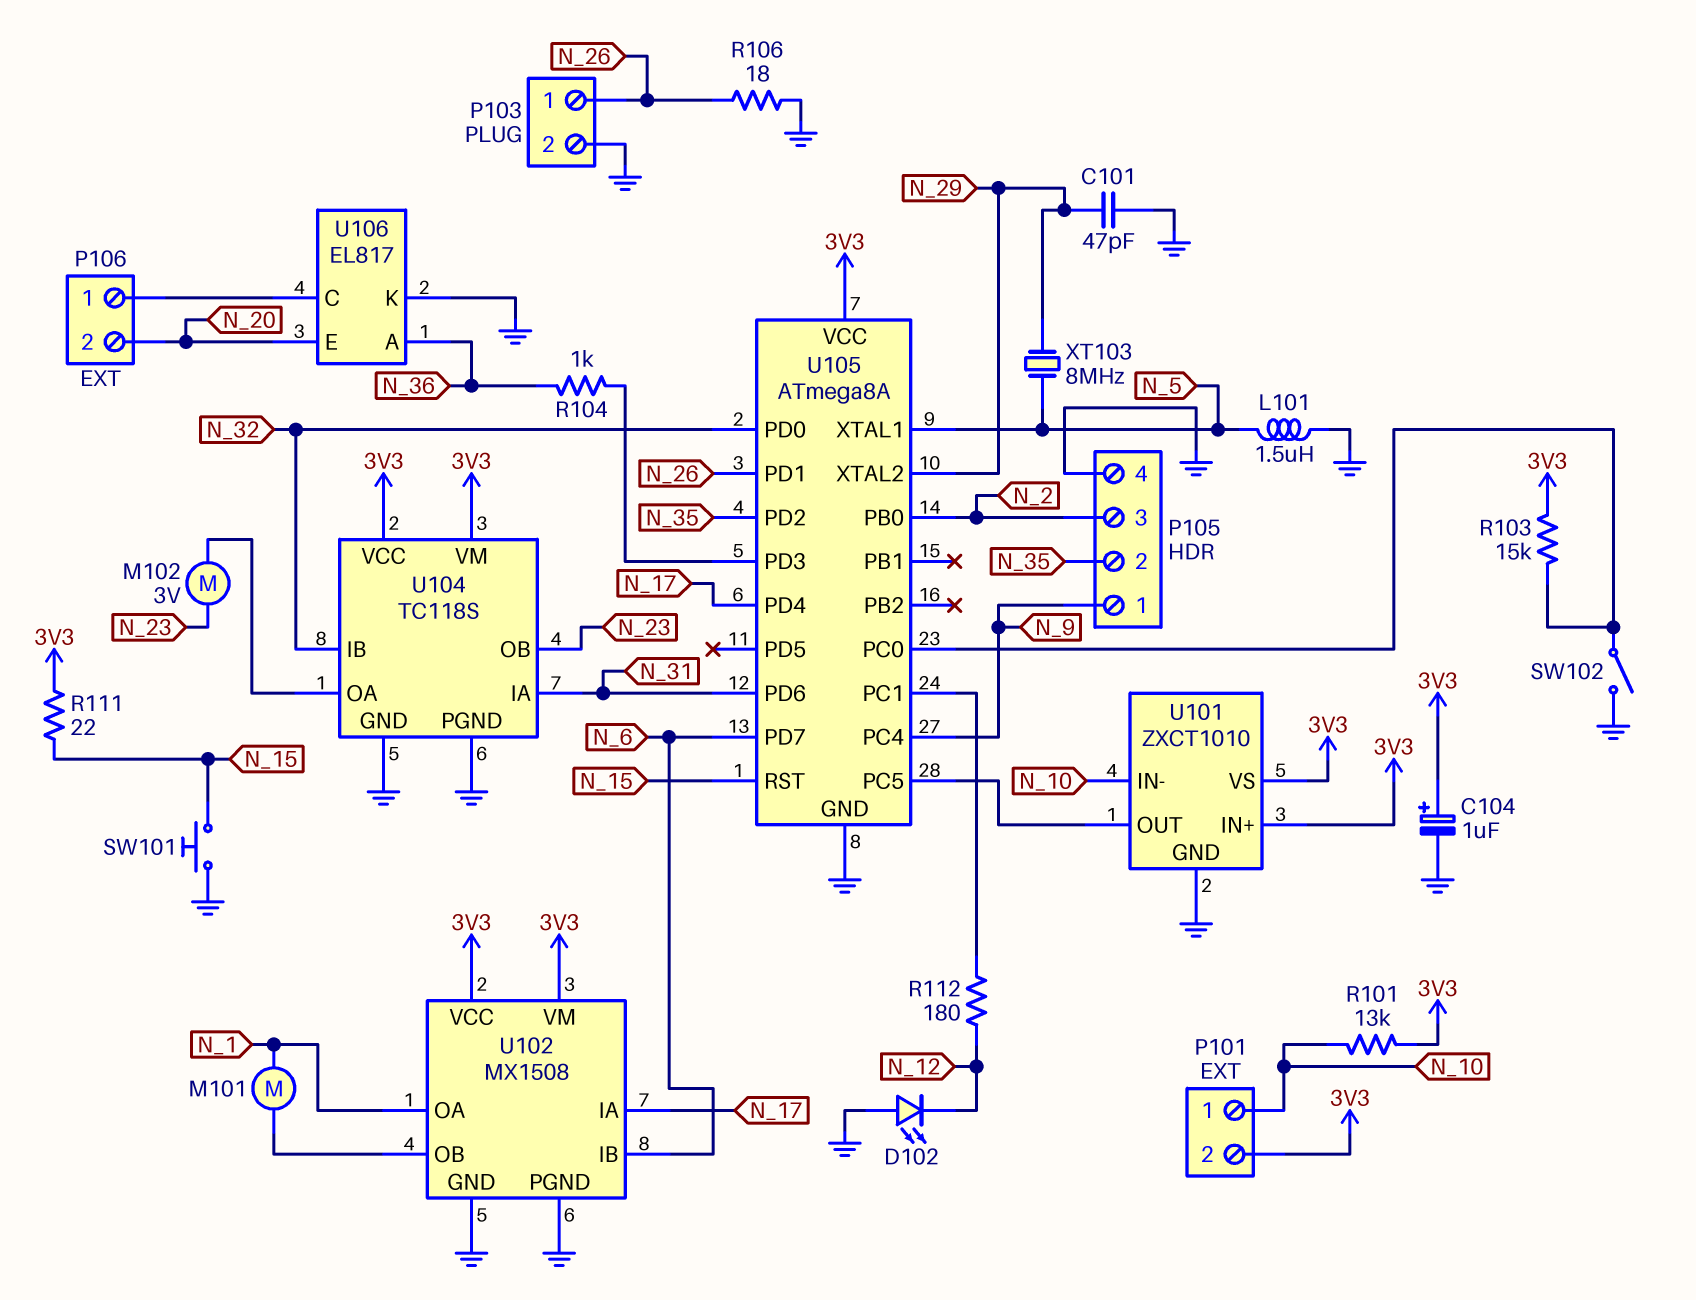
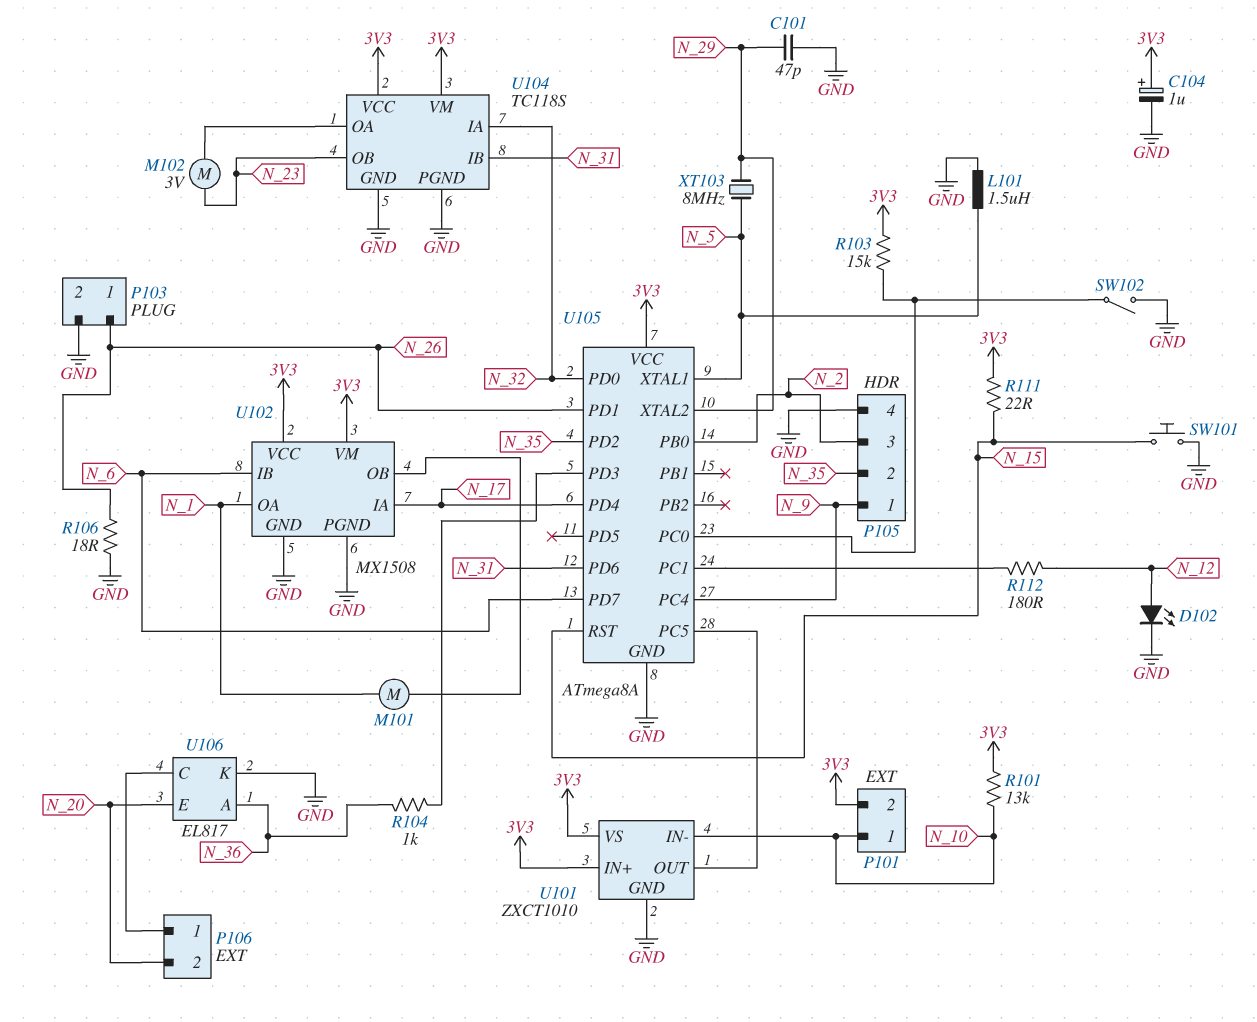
D102: LED (A GND, K N_12) -> LED (A N_12, K GND)
U104 pin IA: N_31 -> N_32
U104 pin IB: N_32 -> N_31

